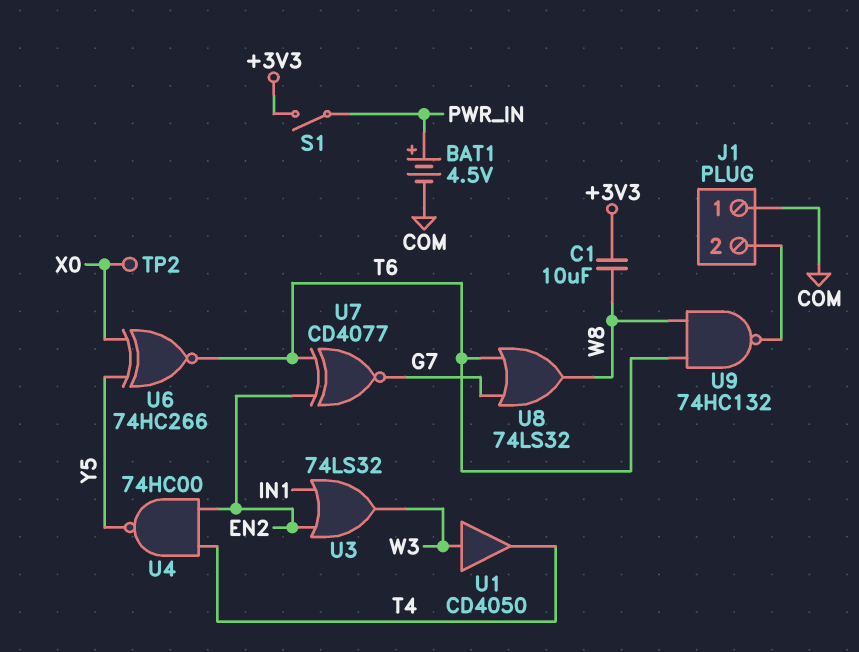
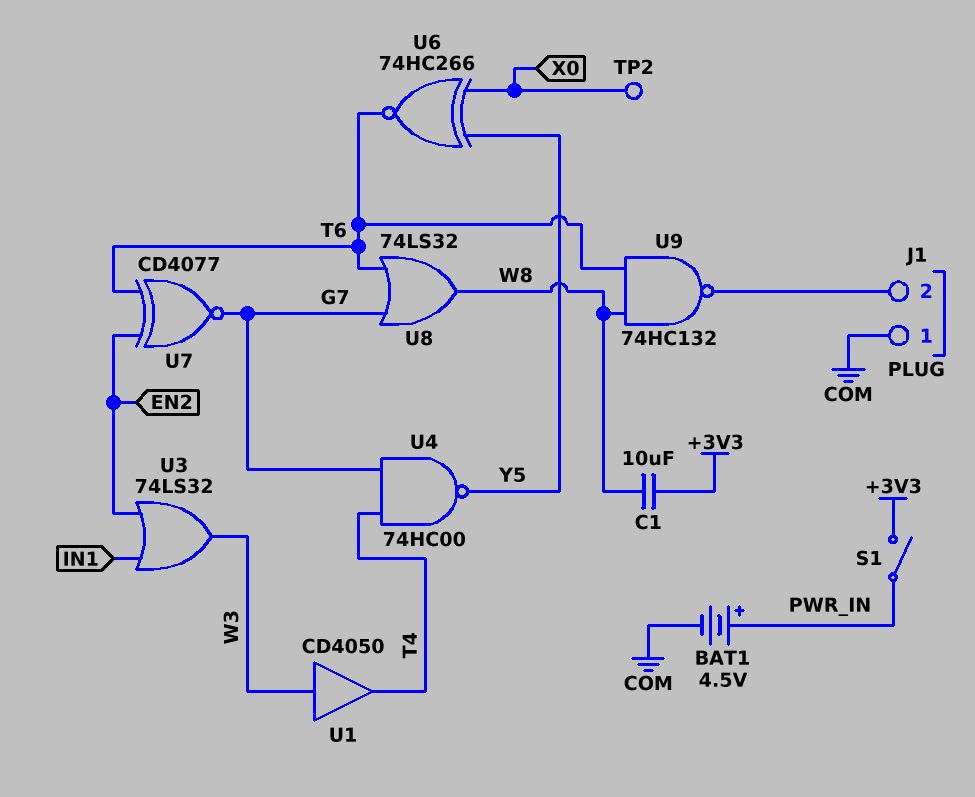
U4: NAND 74HC00 (in EN2, in T4, out Y5) -> NAND 74HC00 (in G7, in T4, out Y5)

